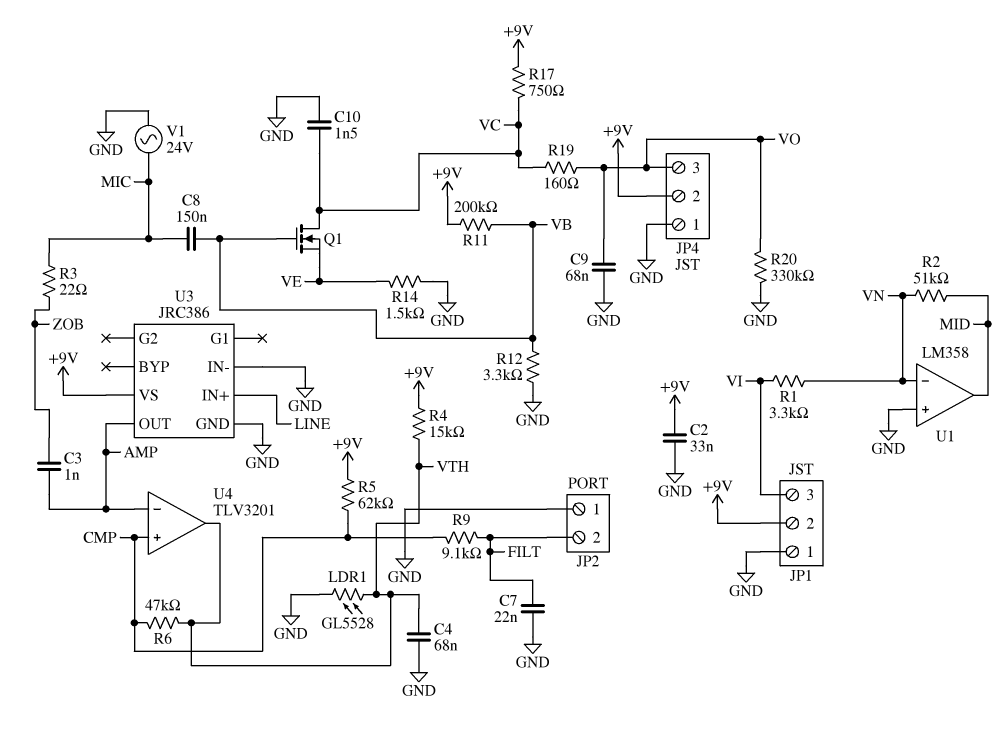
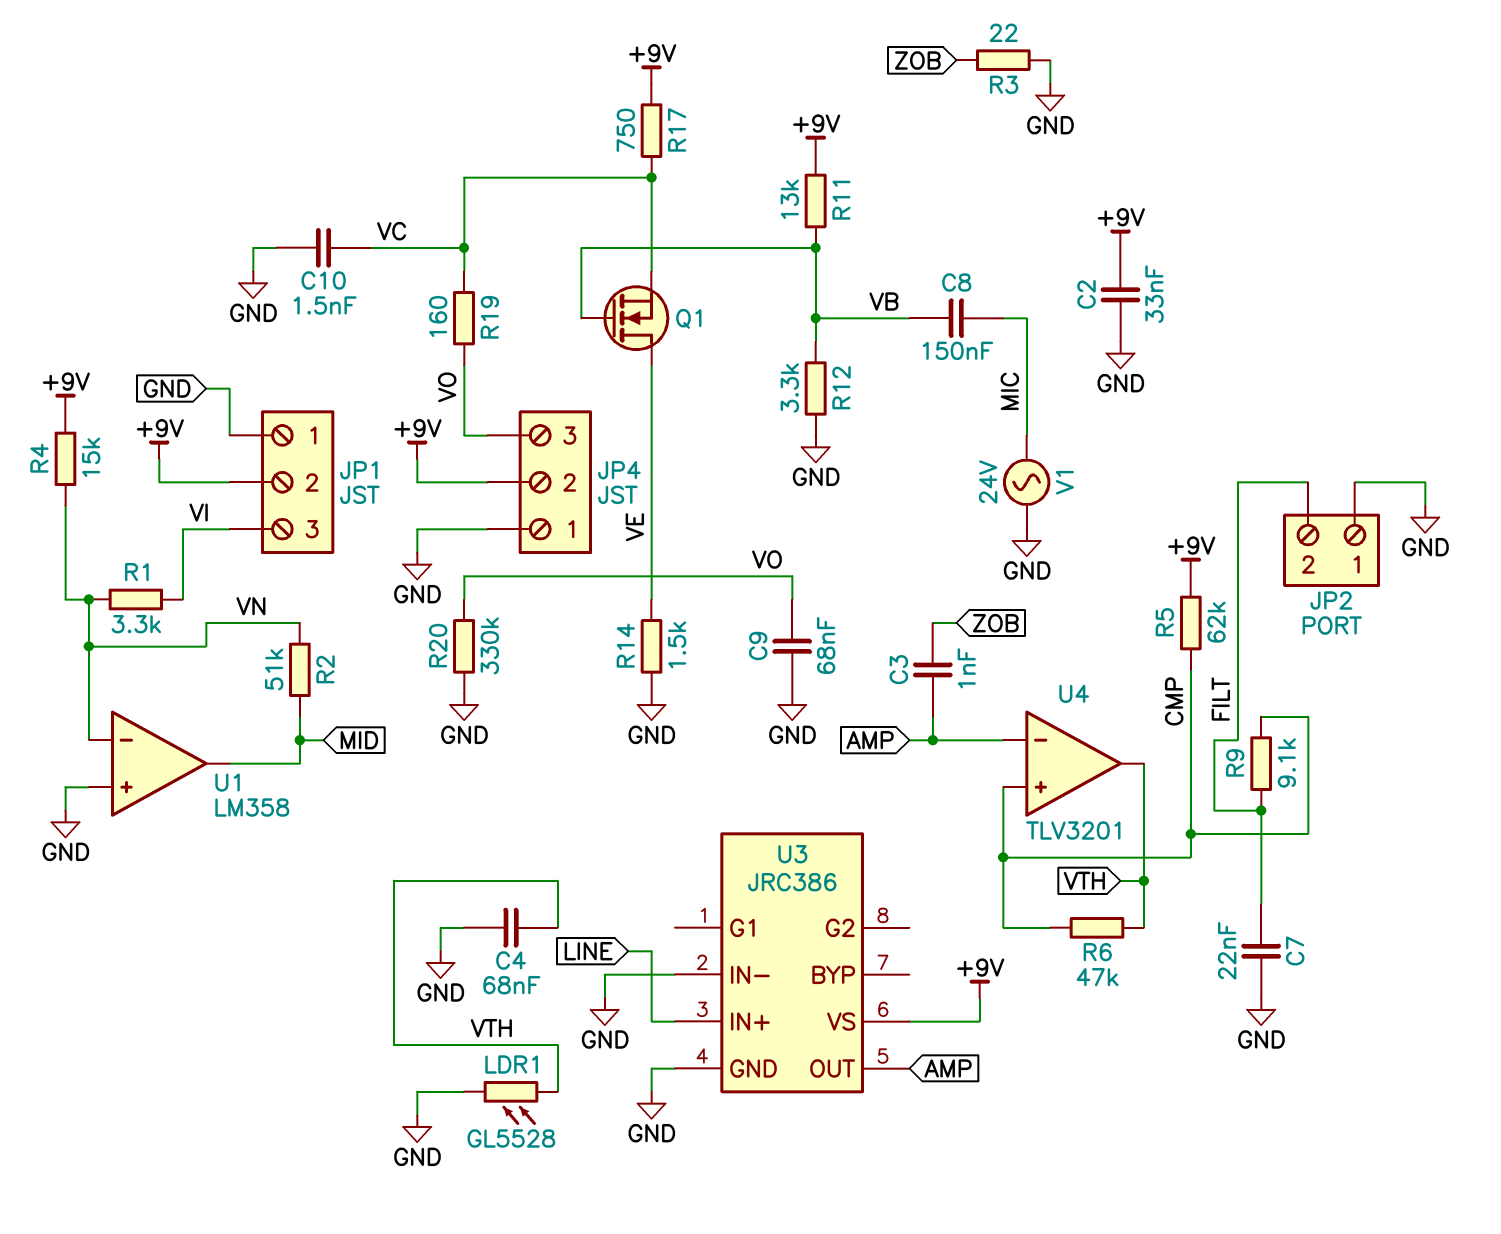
Q1: NMOS (G VB, D VC, S VE) -> NMOS (G VB, D VE, S VC)
R3: 22 (MIC, ZOB) -> 22 (GND, ZOB)
R4: 15k (+9V, VTH) -> 15k (+9V, VN)
R11: 200k (+9V, VB) -> 13k (+9V, VB)

